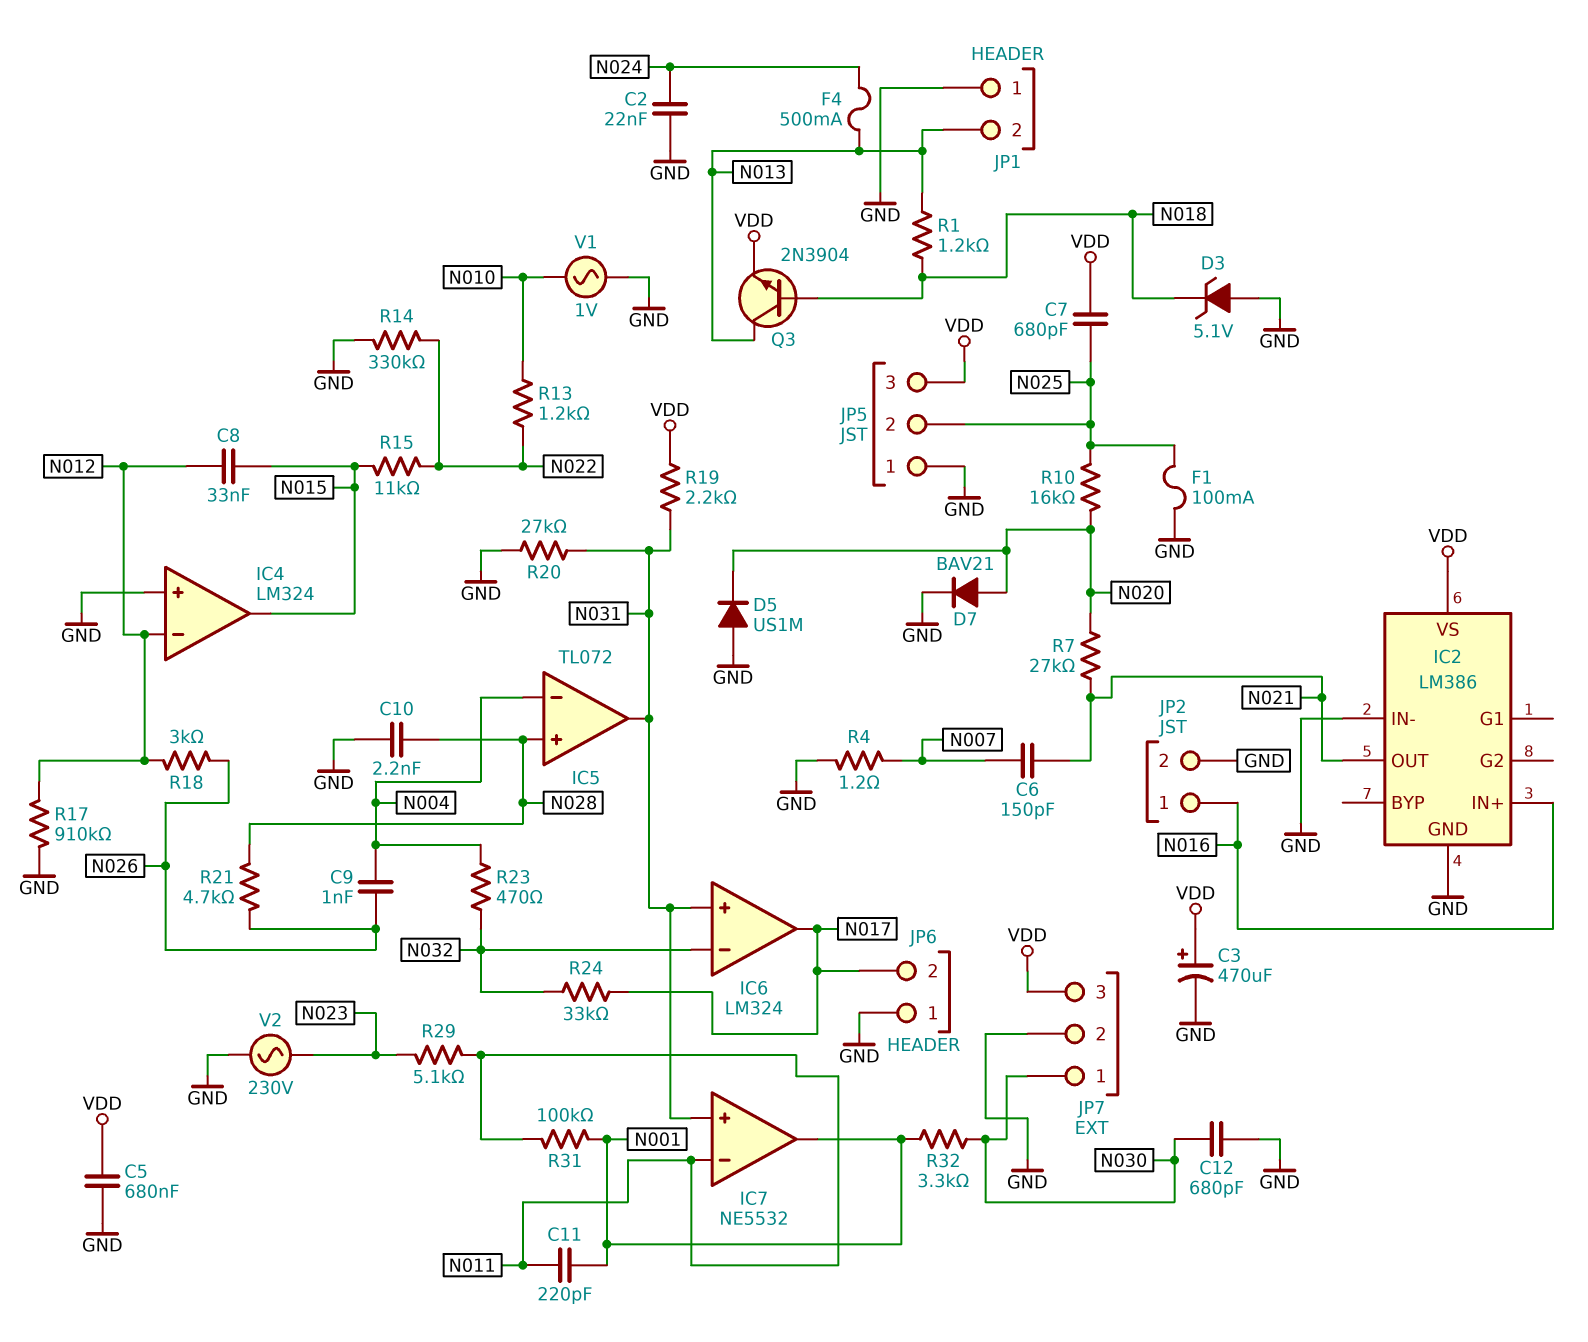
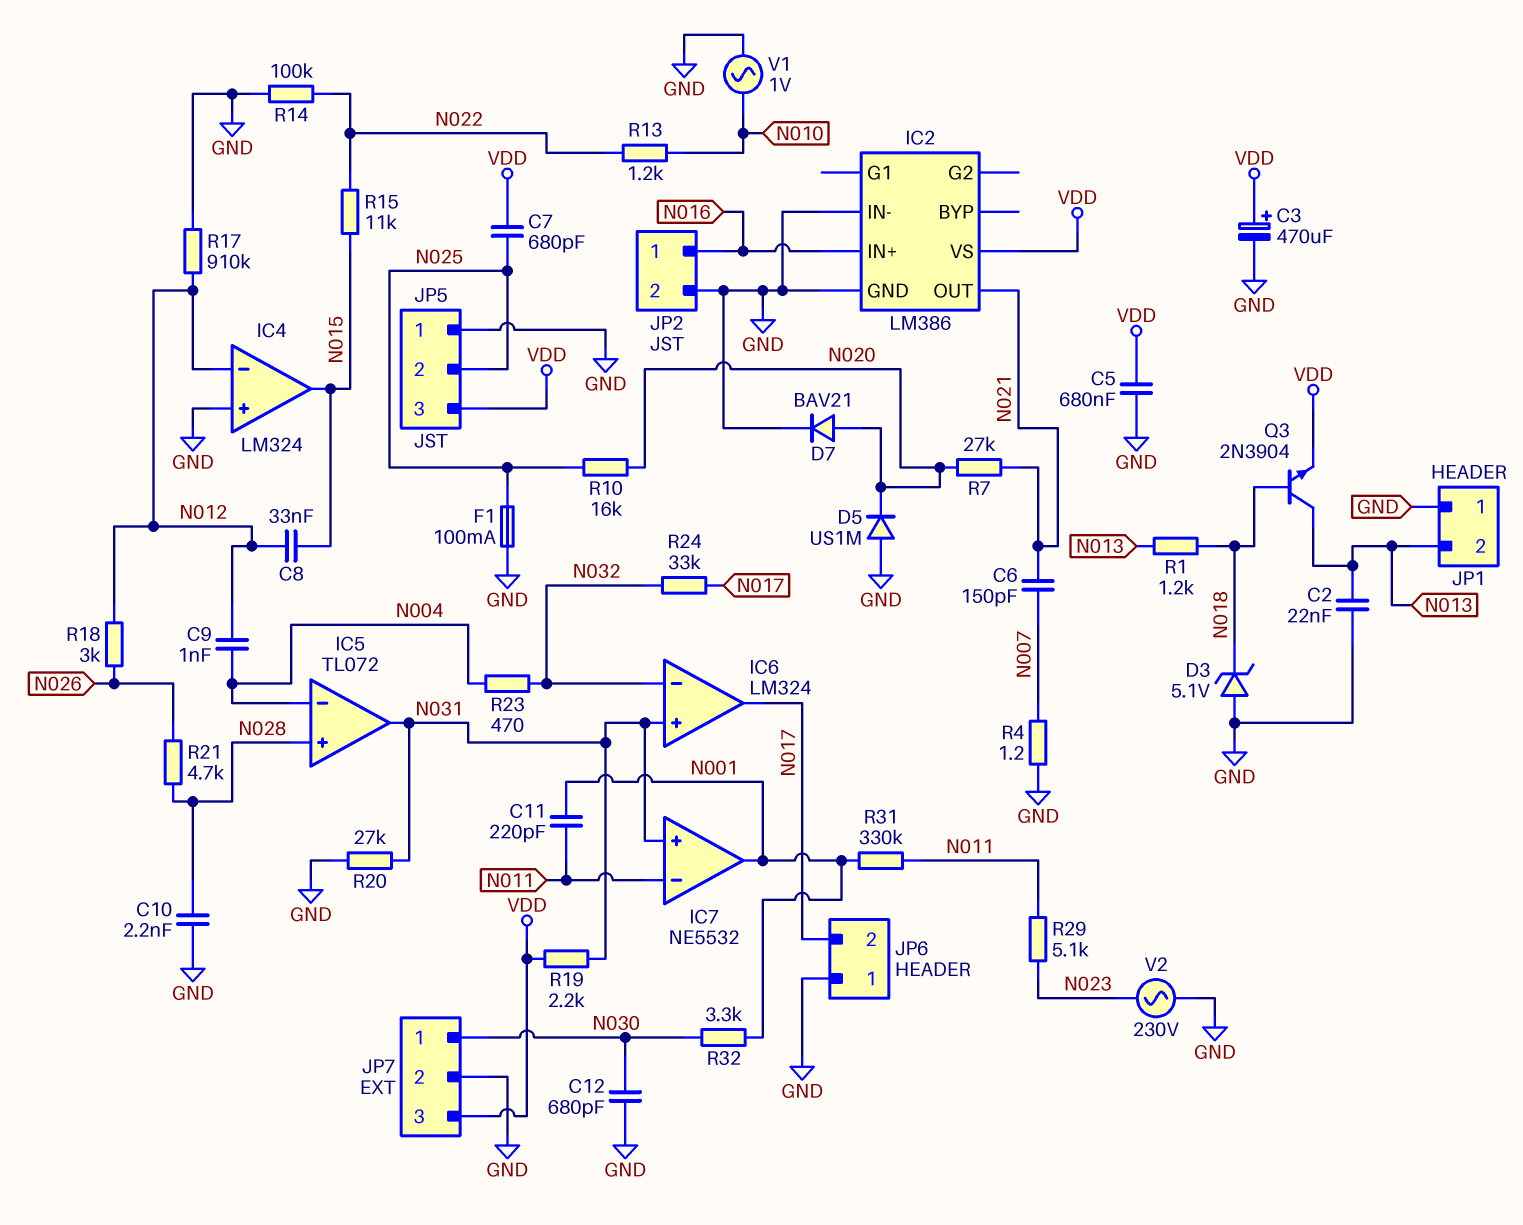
C2: 22nF (GND, N024) -> 22nF (GND, N013)
C9: 1nF (N004, N026) -> 1nF (N004, N012)
F4: 500mA (N013, N024) -> none
R14: 330k (GND, N022) -> 100k (GND, N022)
R31: 100k (N001, N011) -> 330k (N001, N011)

